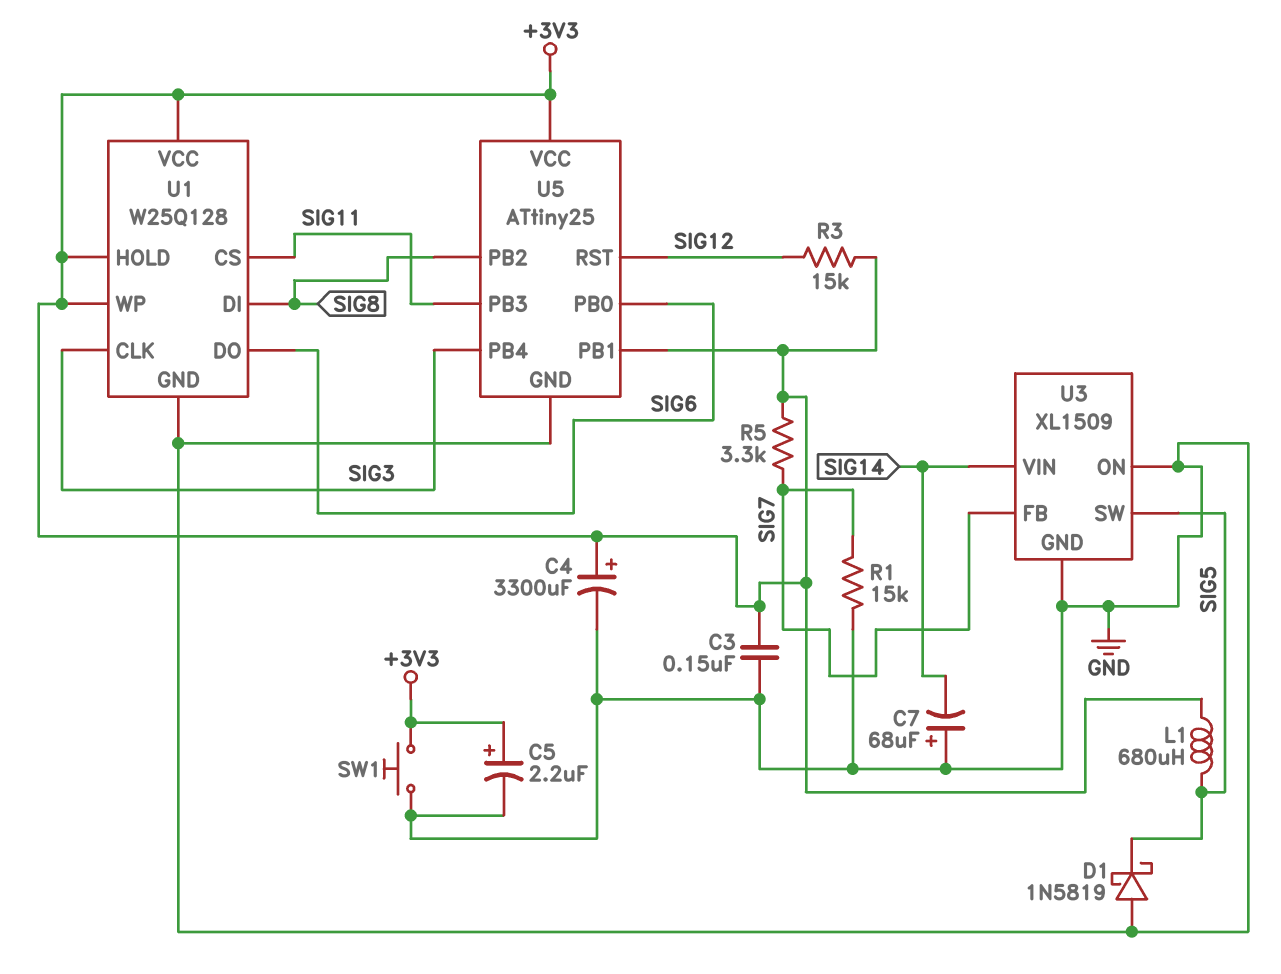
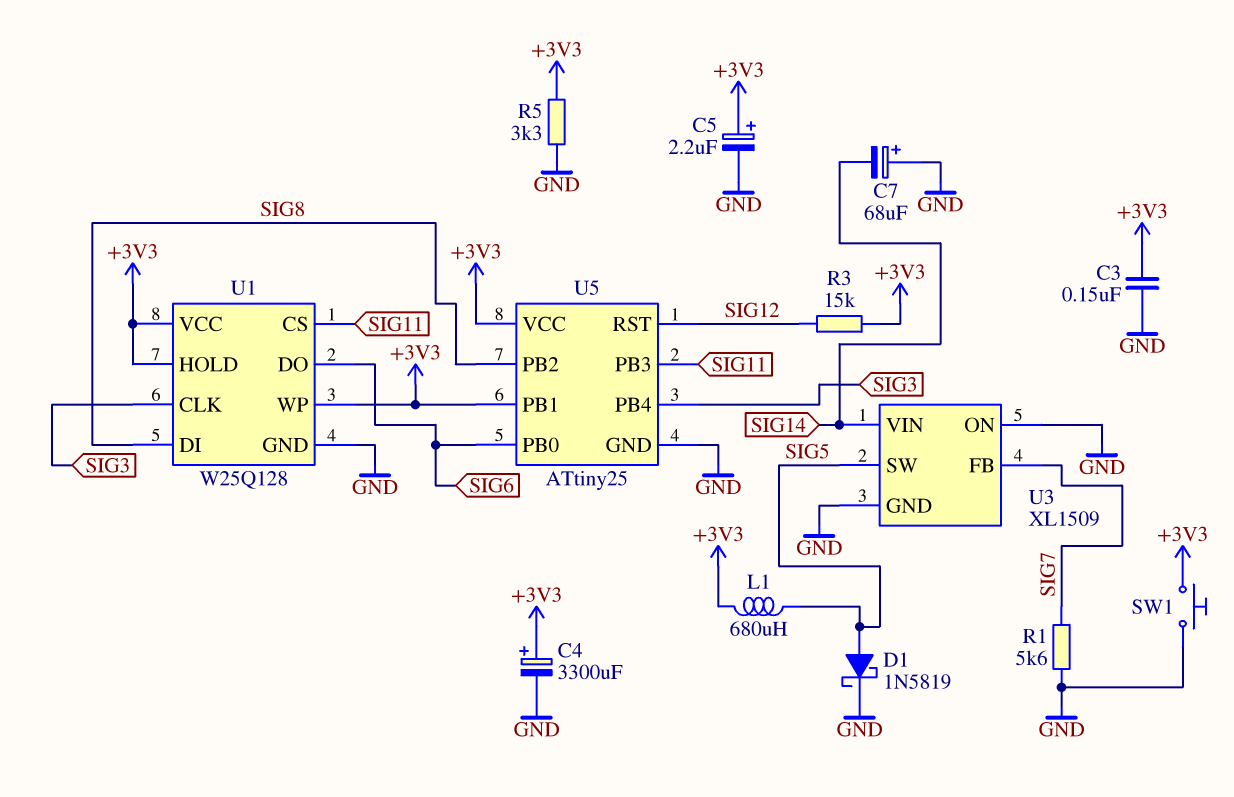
D1: schottky 1N5819 (A GND, K SIG5) -> schottky 1N5819 (A SIG5, K GND)
R1: 15k (GND, SIG7) -> 5.6k (GND, SIG7)
R5: 3.3k (+3V3, SIG7) -> 3.3k (+3V3, GND)

